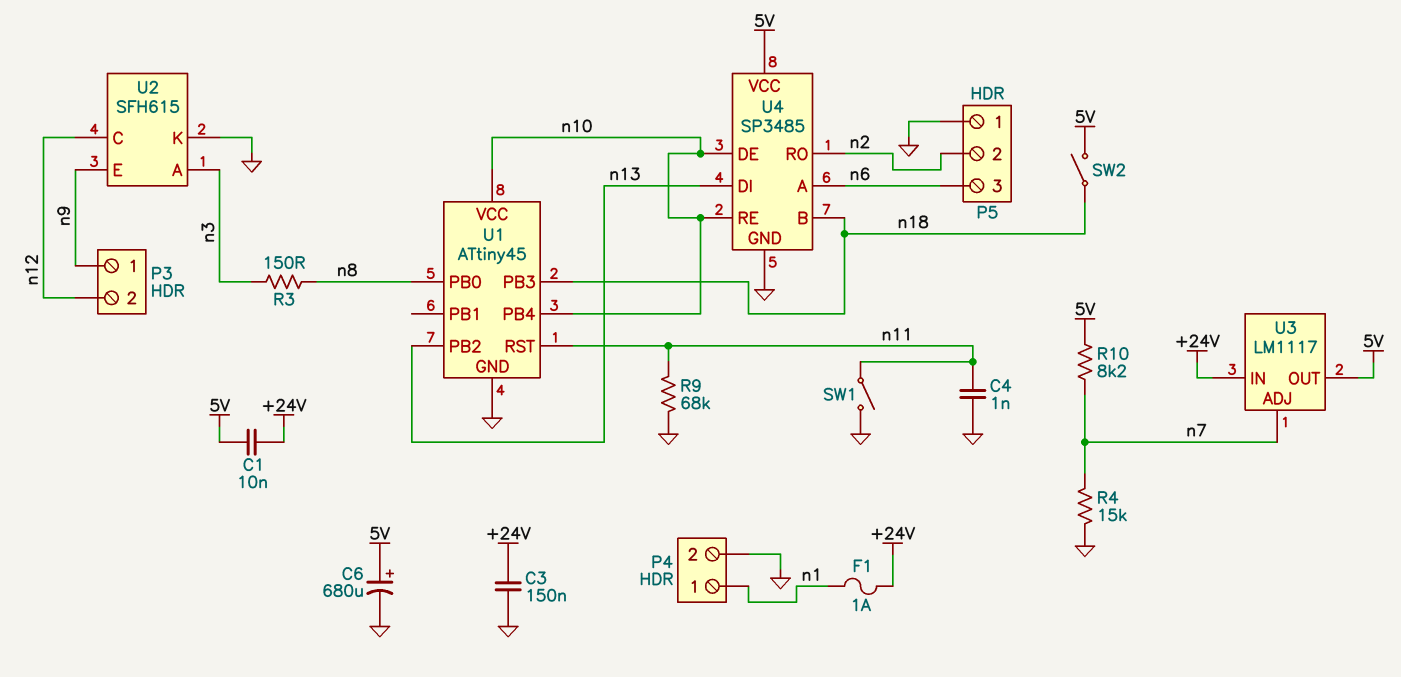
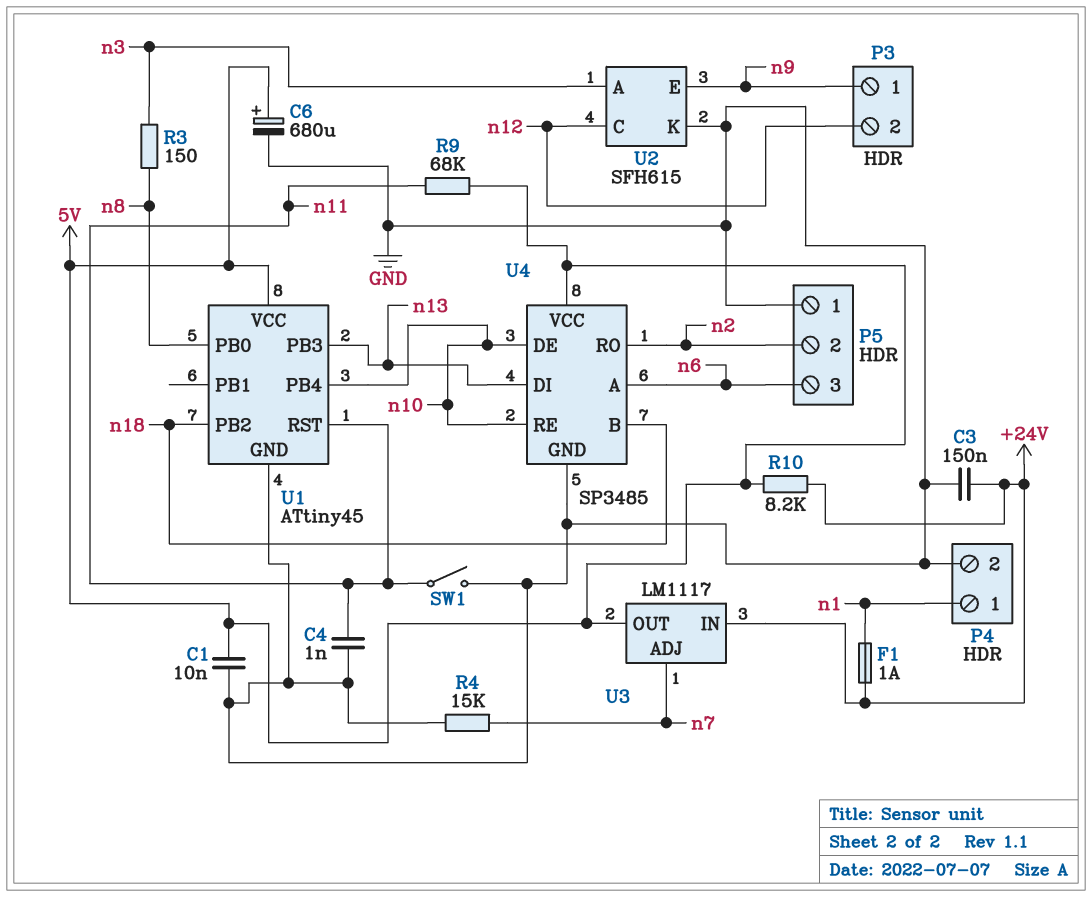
C1: 10nF (+24V, 5V) -> 10nF (5V, GND)
R9: 68k (GND, n11) -> 68k (5V, n11)
R10: 8.2k (5V, n7) -> 8.2k (+24V, 5V)
SW2: switch (5V, n18) -> none
U1 pin PB2: n13 -> n18
U1 pin PB3: n18 -> n13
U1 pin VCC: n10 -> 5V

